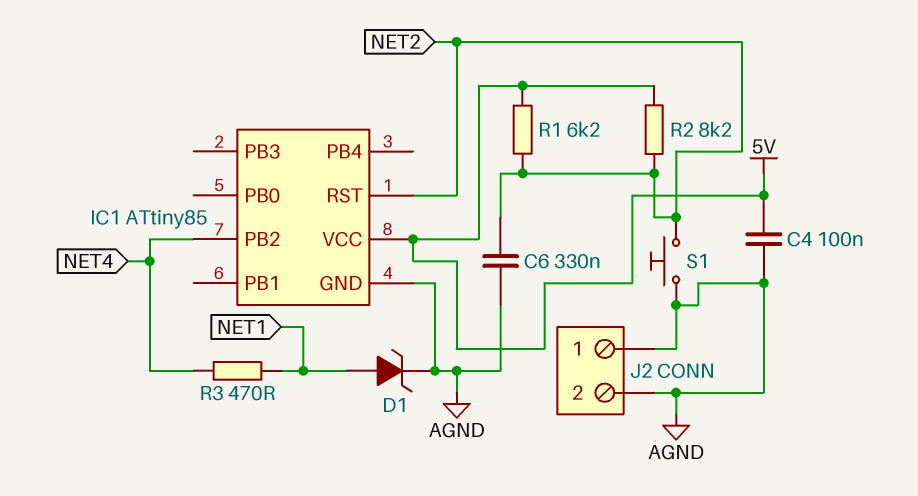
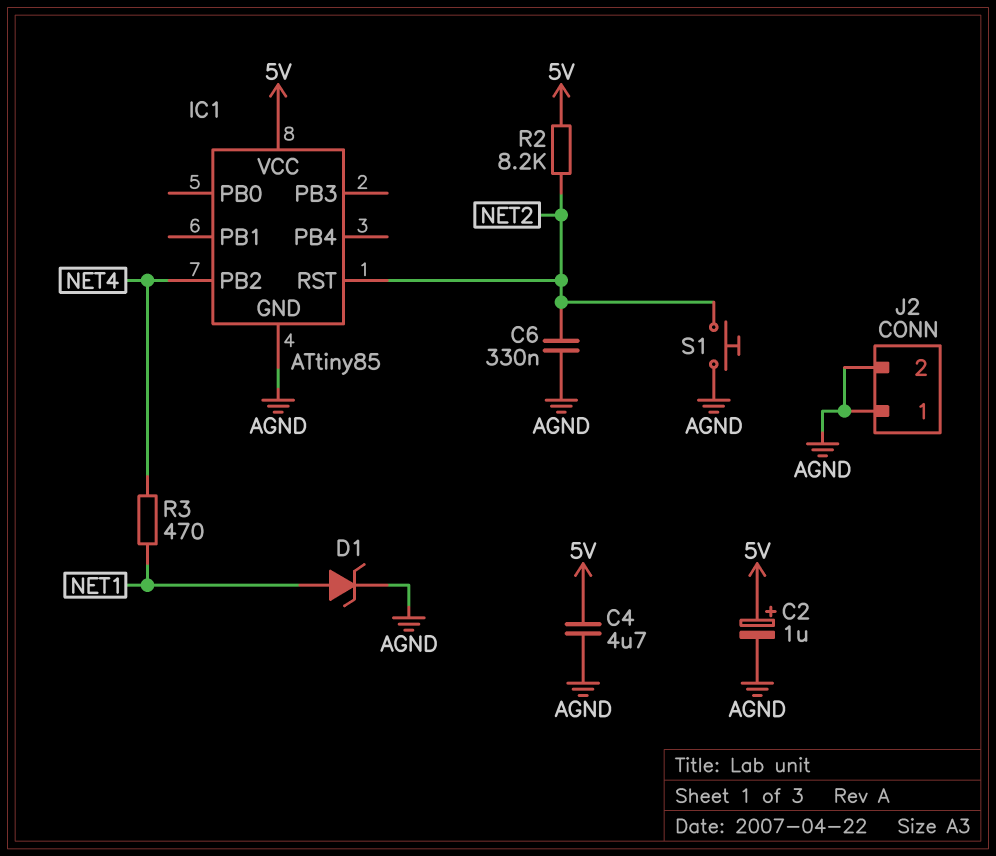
C2: none -> 1uF (plus 5V, minus AGND)
C4: 100nF (5V, AGND) -> 4.7uF (5V, AGND)
R1: 6.2k (5V, NET2) -> none

